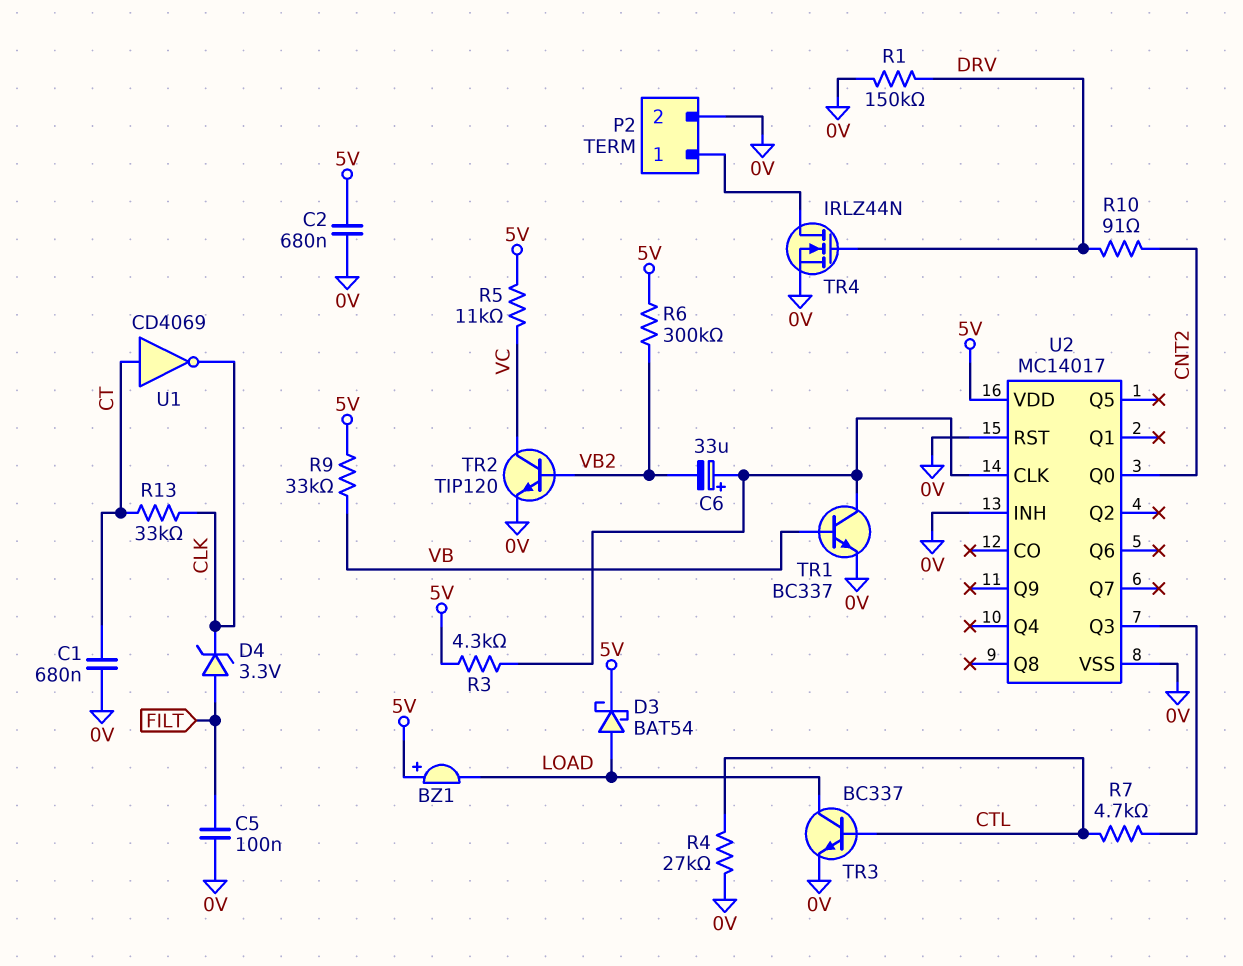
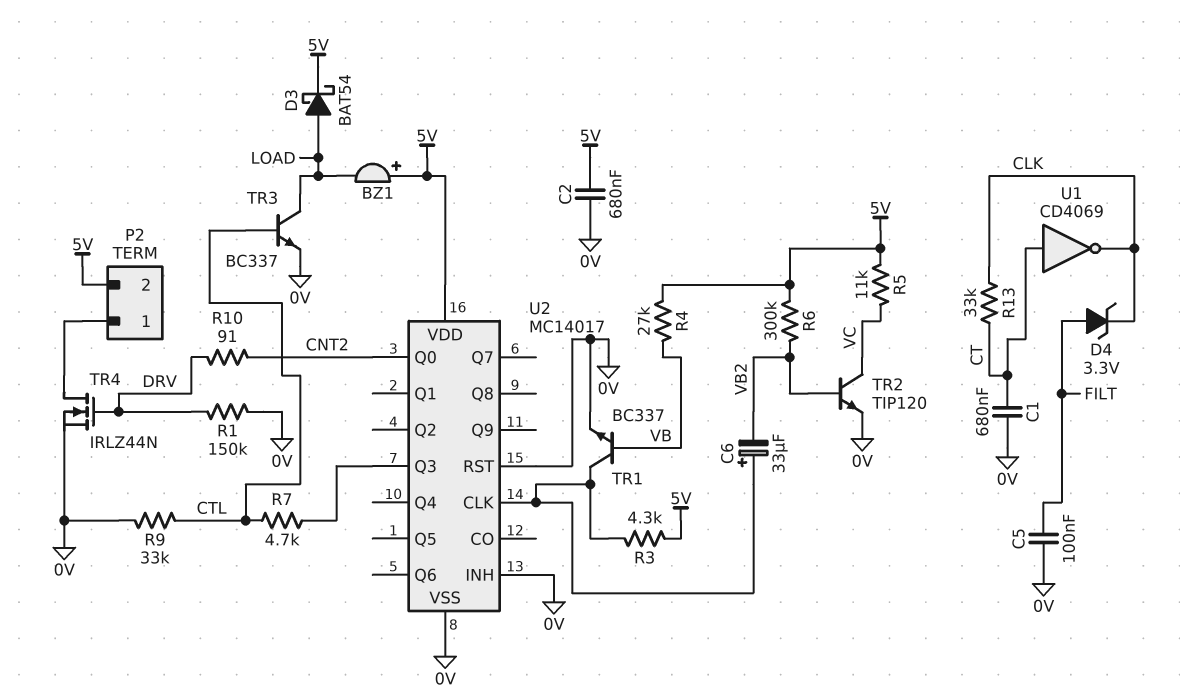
P2 pin 2: 0V -> 5V
R4: 27k (0V, CTL) -> 27k (5V, VB)
R9: 33k (5V, VB) -> 33k (0V, CTL)

